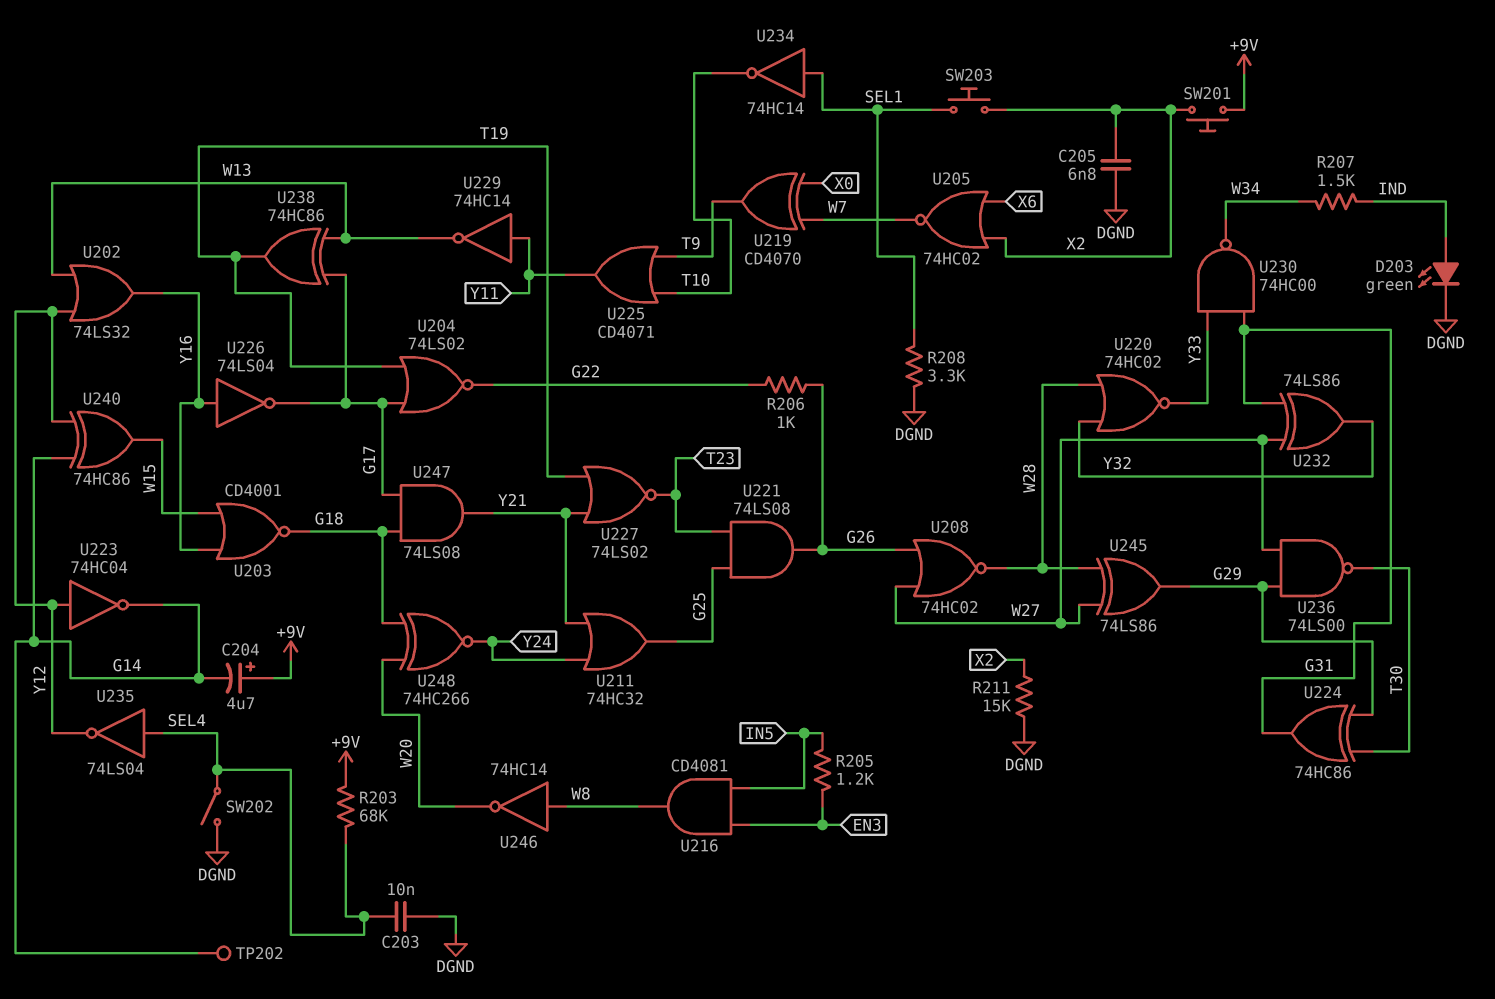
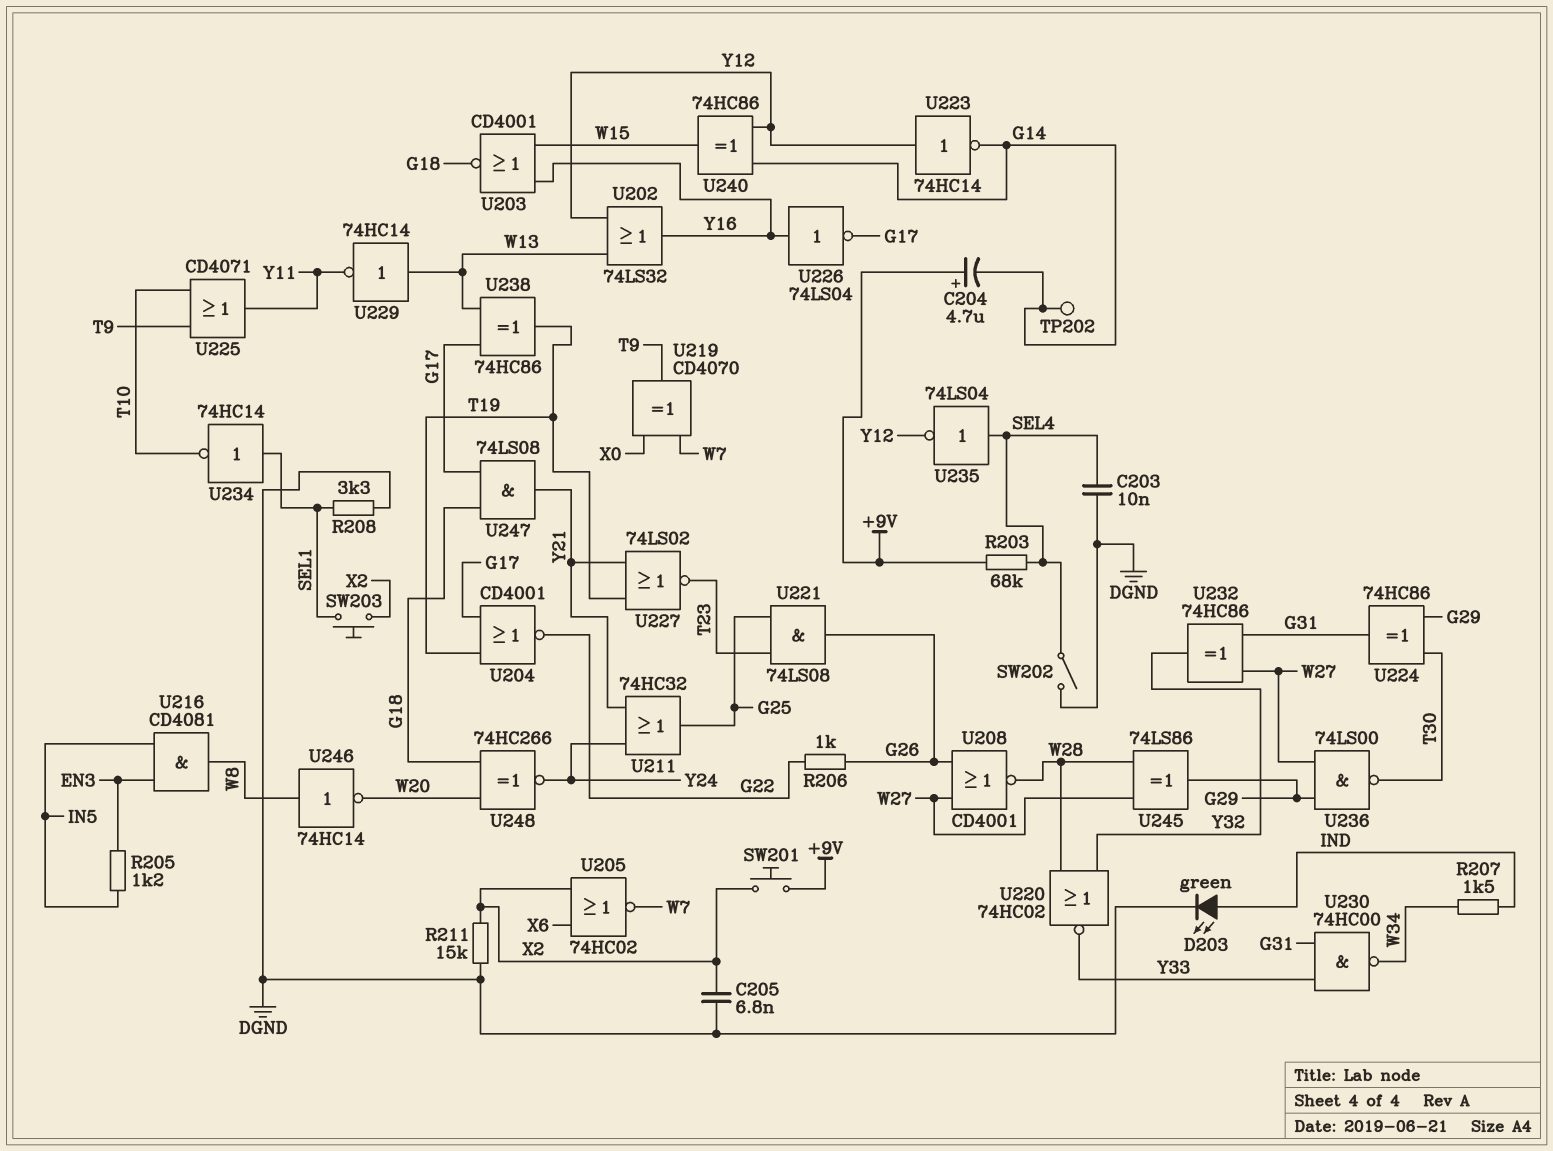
U204: NOR 74LS02 (in G17, in T19, out G22) -> NOR CD4001 (in G17, in T19, out G22)
U208: NOR 74HC02 (in G26, in W27, out W28) -> NOR CD4001 (in G26, in W27, out W28)
U223: NOT 74HC04 (in Y12, out G14) -> NOT 74HC14 (in Y12, out G14)
U229: NOT 74HC14 (in Y11, out W13) -> NOT 74HC14 (in W13, out Y11)
U232: XOR 74LS86 (in G31, in W27, out Y32) -> XOR 74HC86 (in G31, in W27, out Y32)

